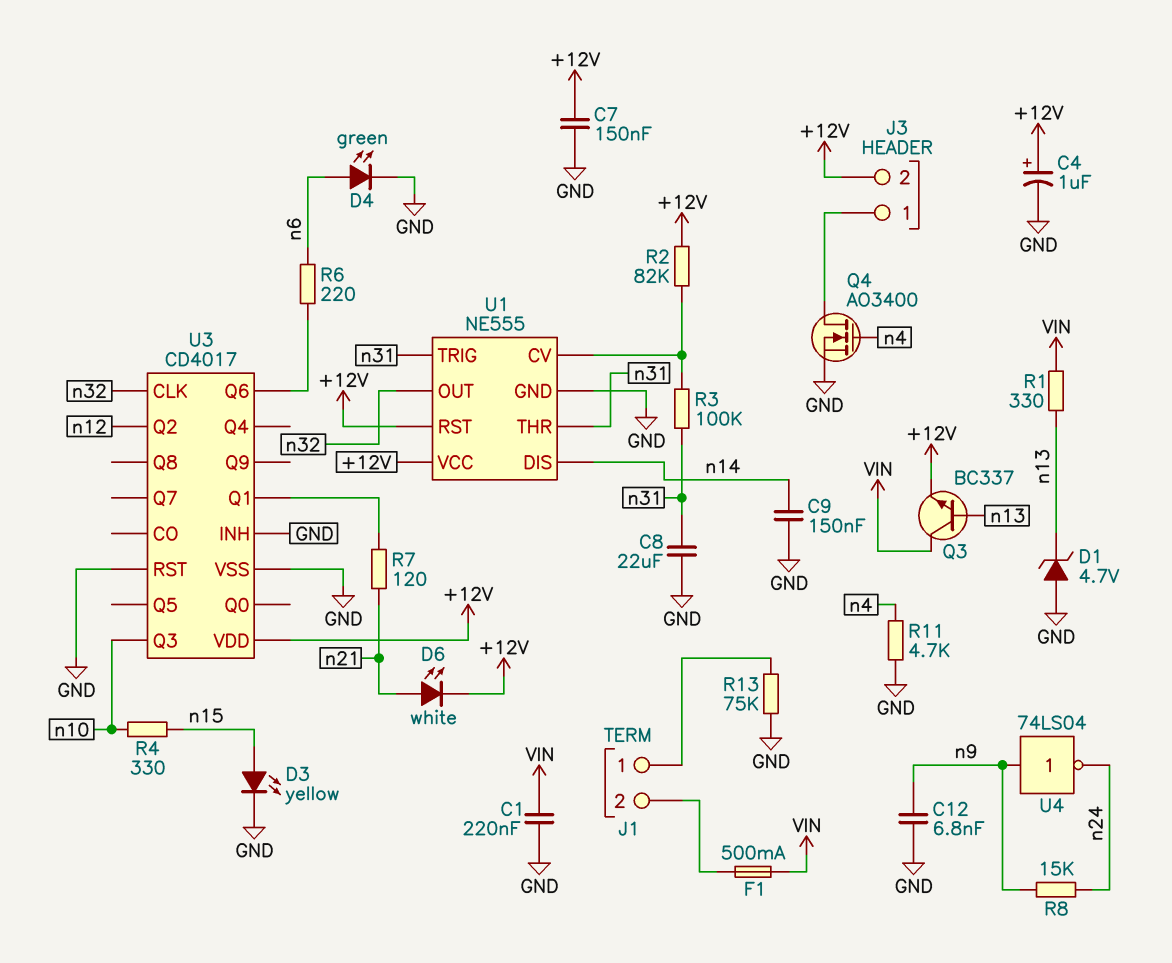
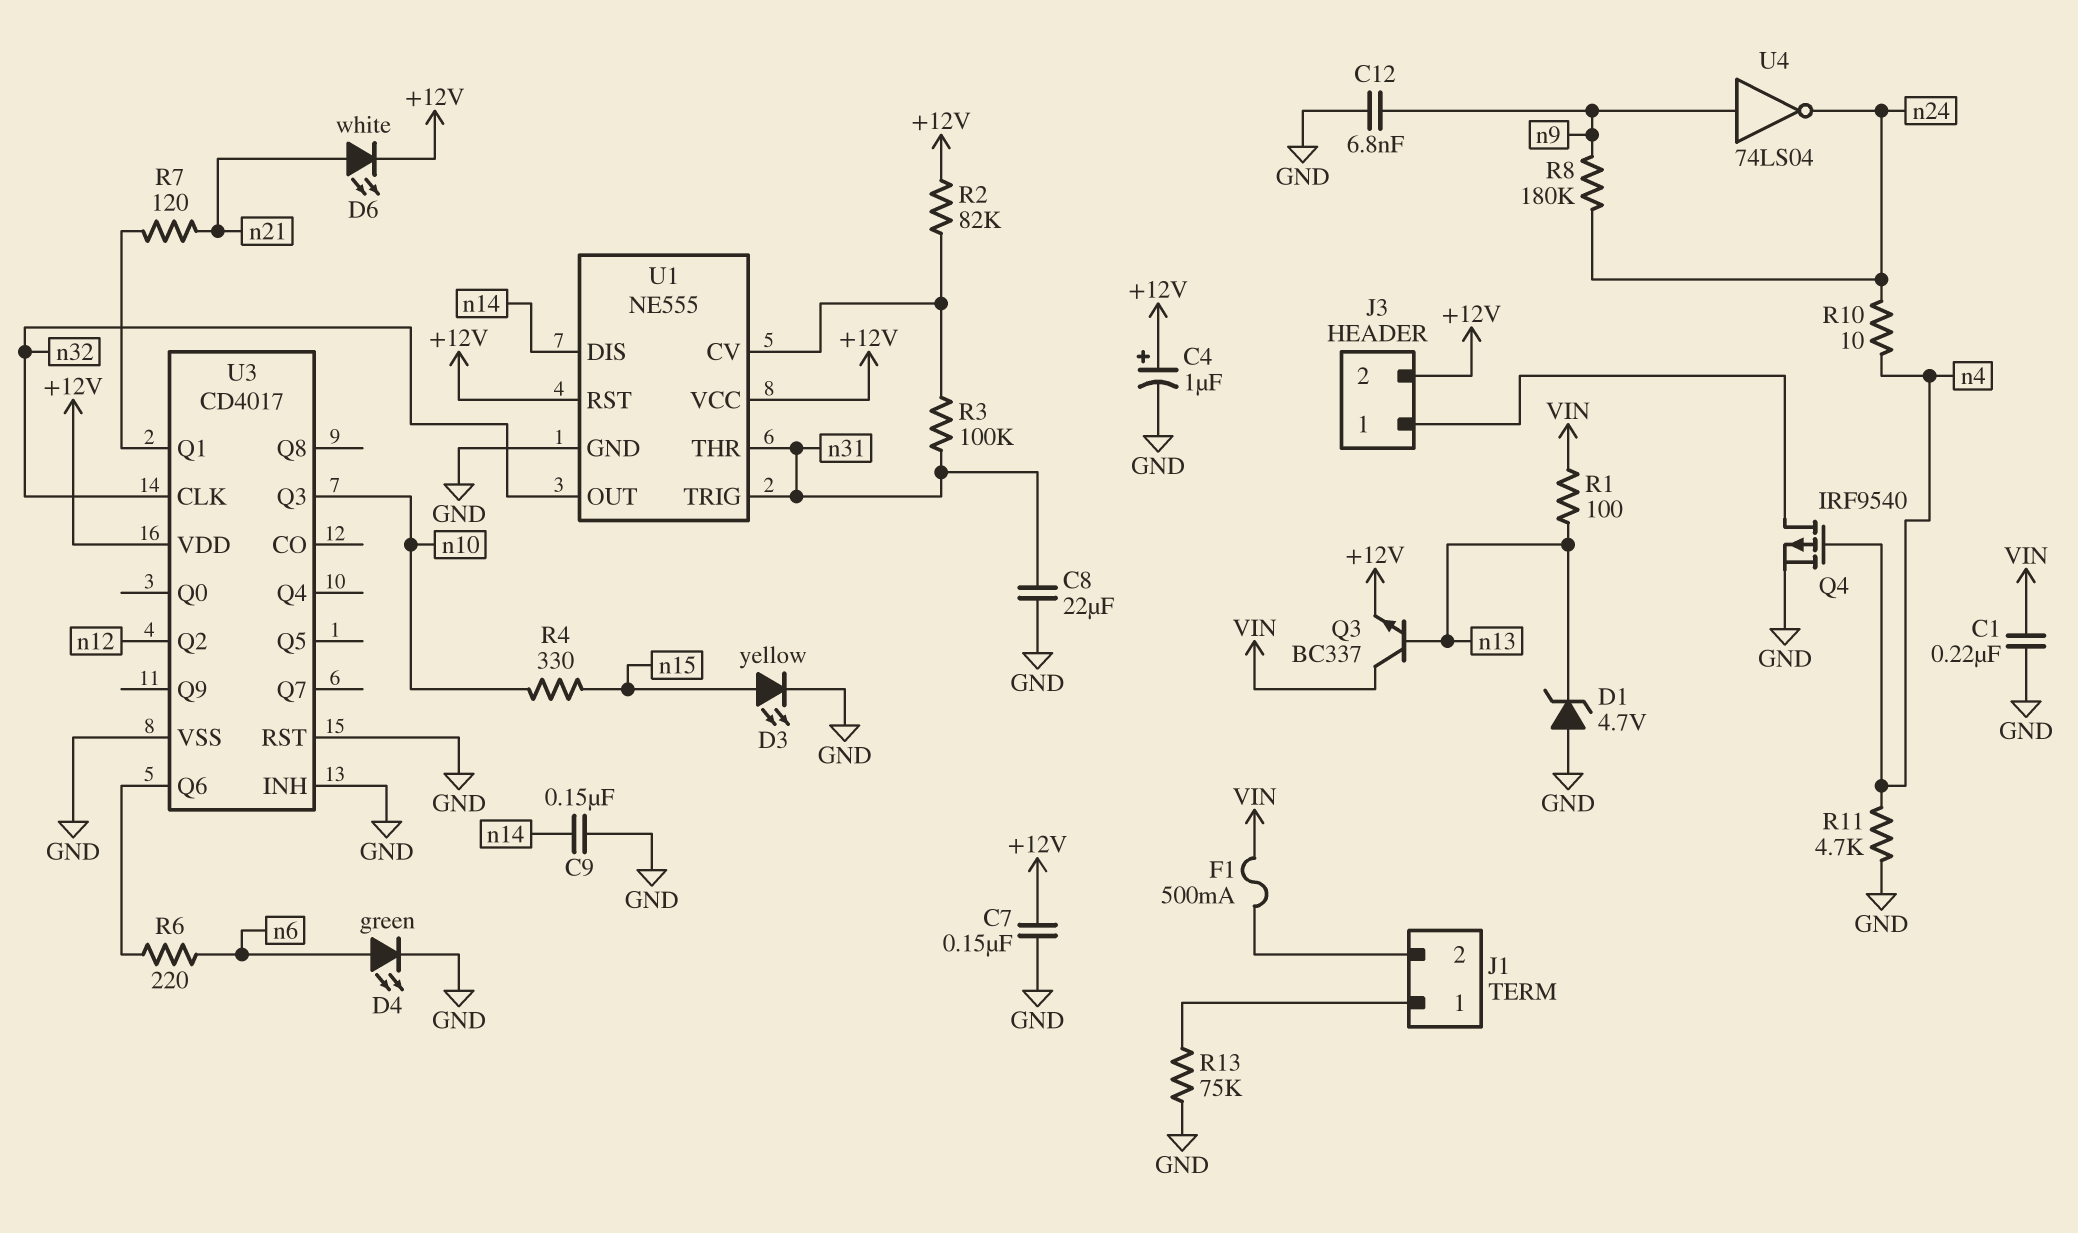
Q4: NMOS AO3400 (G n4, D J3/1, S GND) -> PMOS IRF9540 (G n4, D J3/1, S GND)
R1: 330 (VIN, n13) -> 100 (VIN, n13)
R8: 15k (n9, n24) -> 180k (n9, n24)
R10: none -> 10 (n4, n24)

